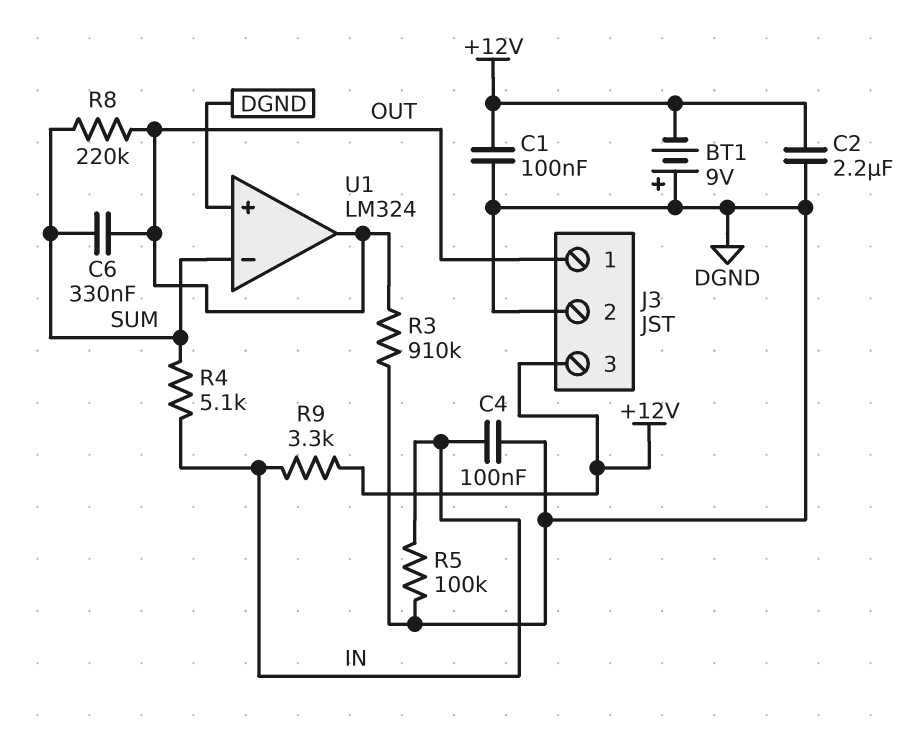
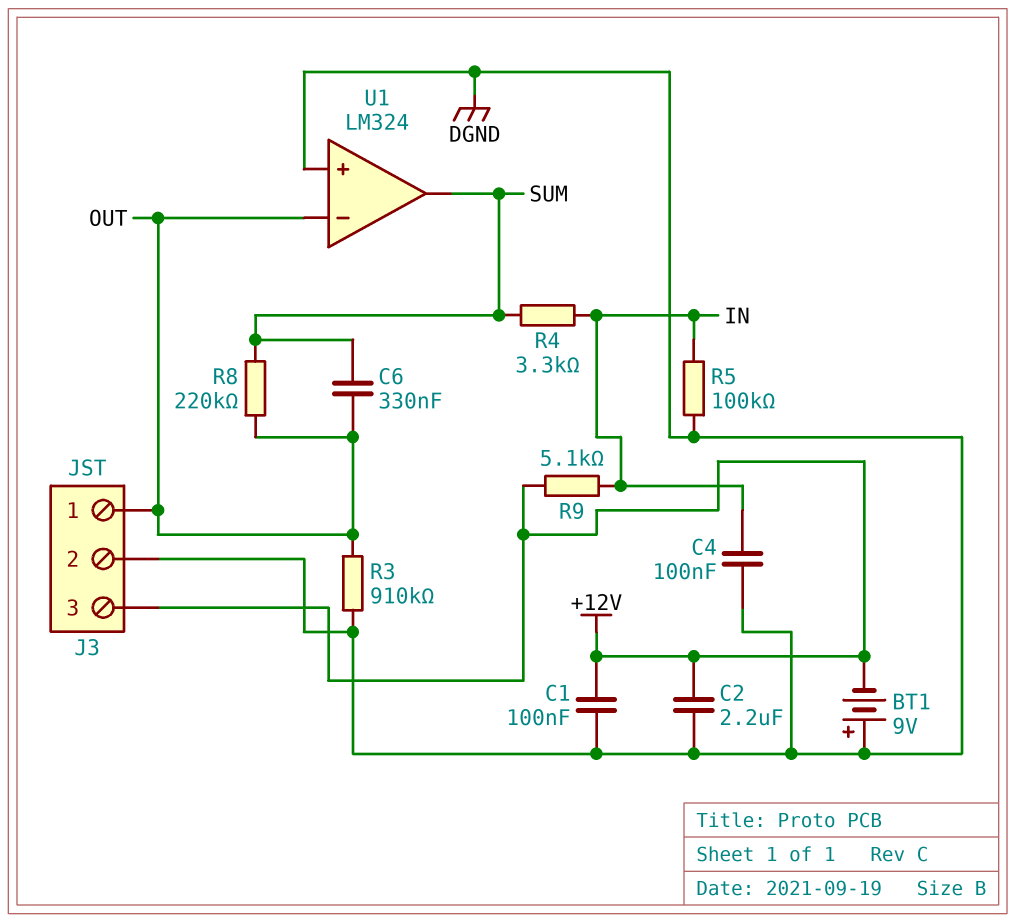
R4: 5.1k (IN, SUM) -> 3.3k (IN, SUM)
R9: 3.3k (+12V, IN) -> 5.1k (+12V, IN)
U1 pin in-: SUM -> OUT
U1 pin out: OUT -> SUM

